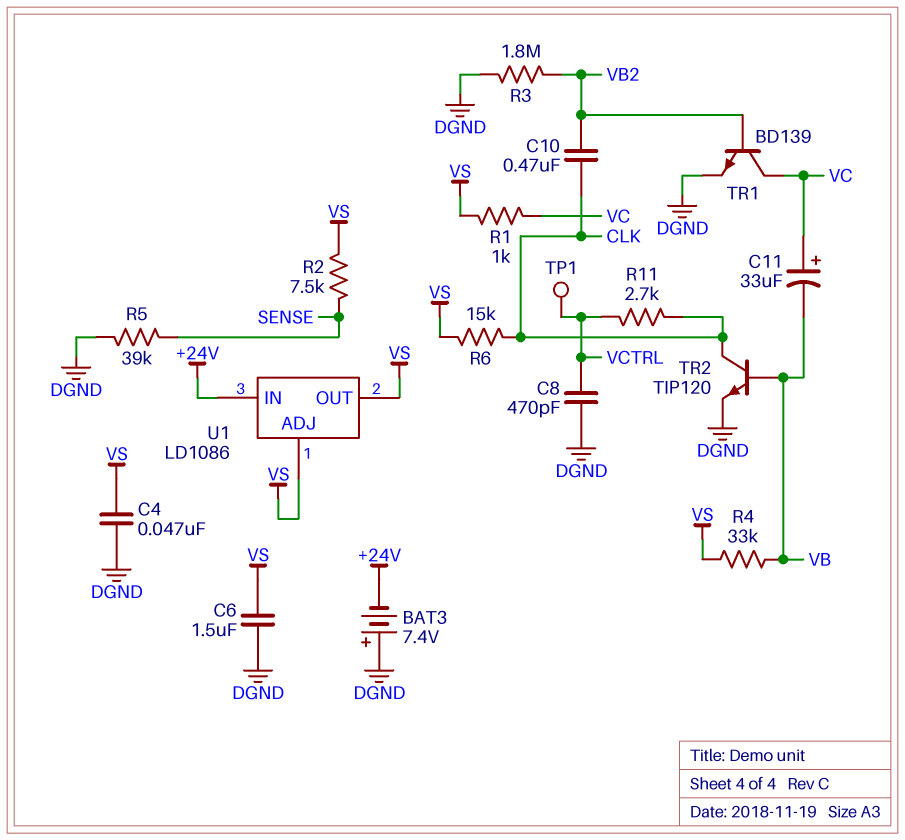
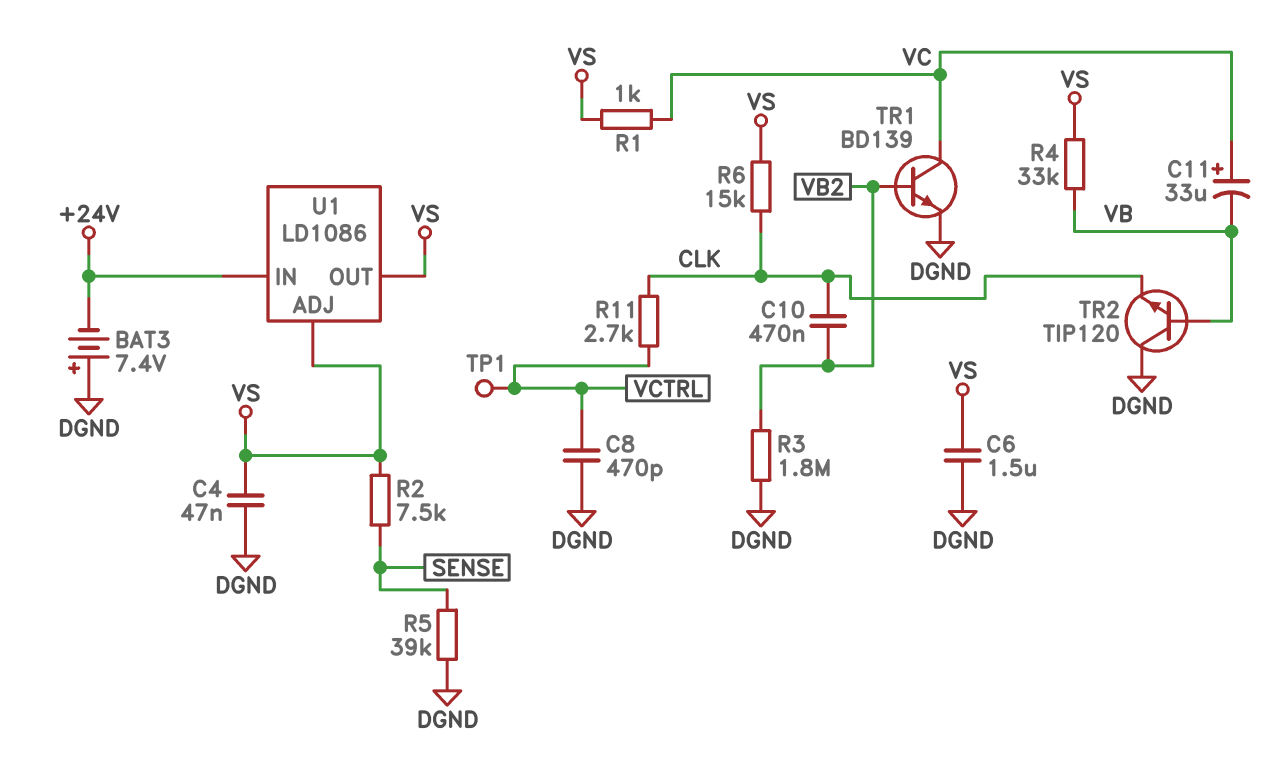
TR2: NPN TIP120 (B VB, C CLK, E DGND) -> NPN TIP120 (B VB, C DGND, E CLK)

